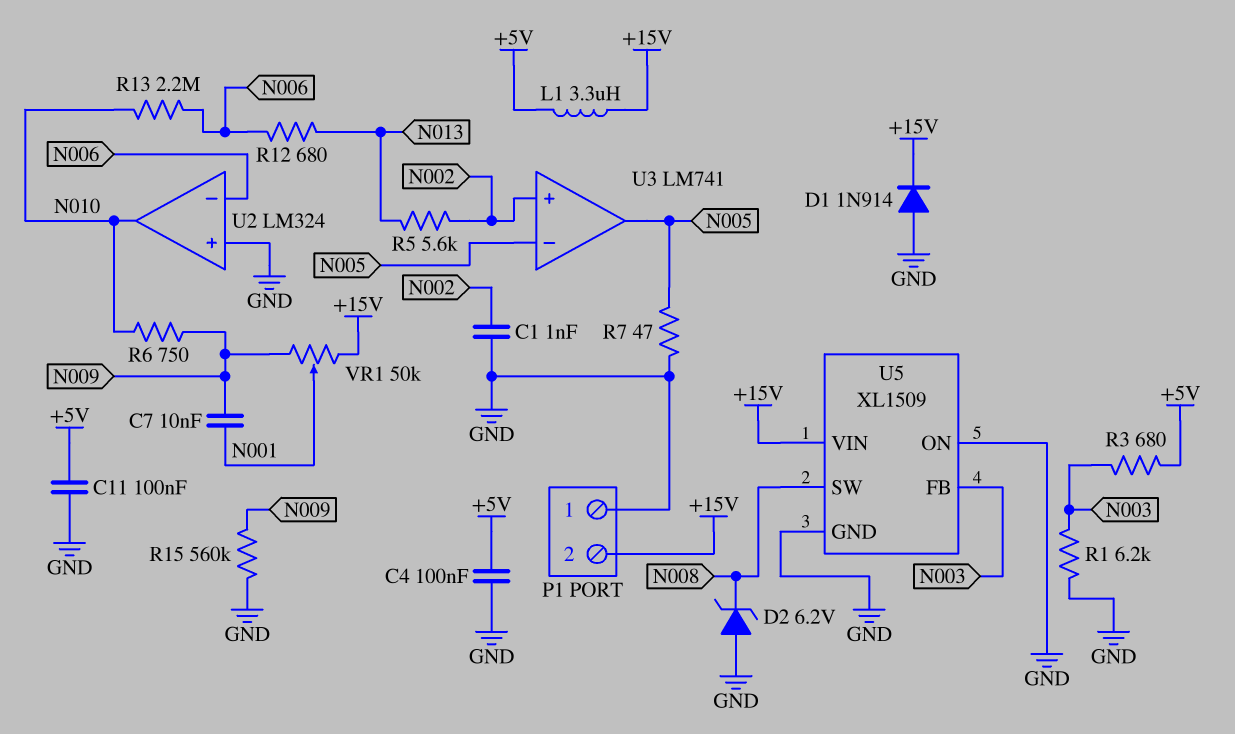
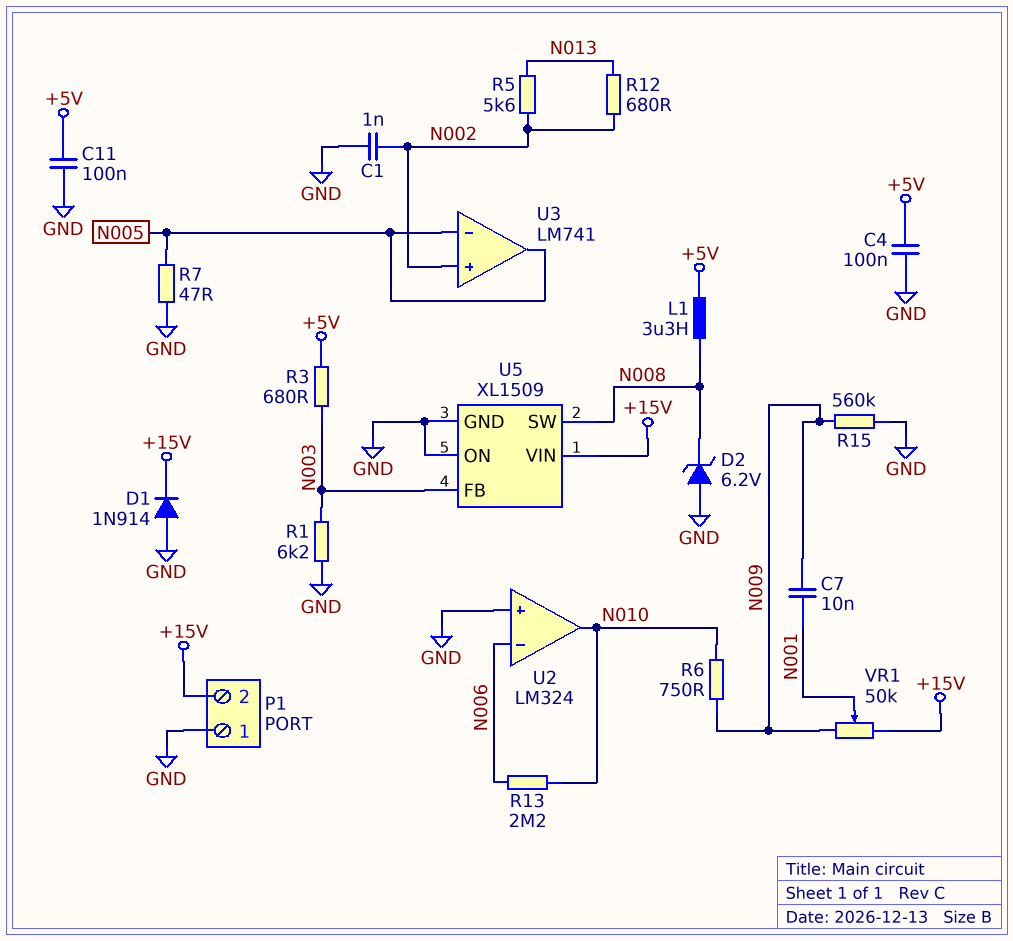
L1: 3.3uH (+5V, +15V) -> 3.3uH (+5V, N008)
R12: 680 (N006, N013) -> 680 (N002, N013)

